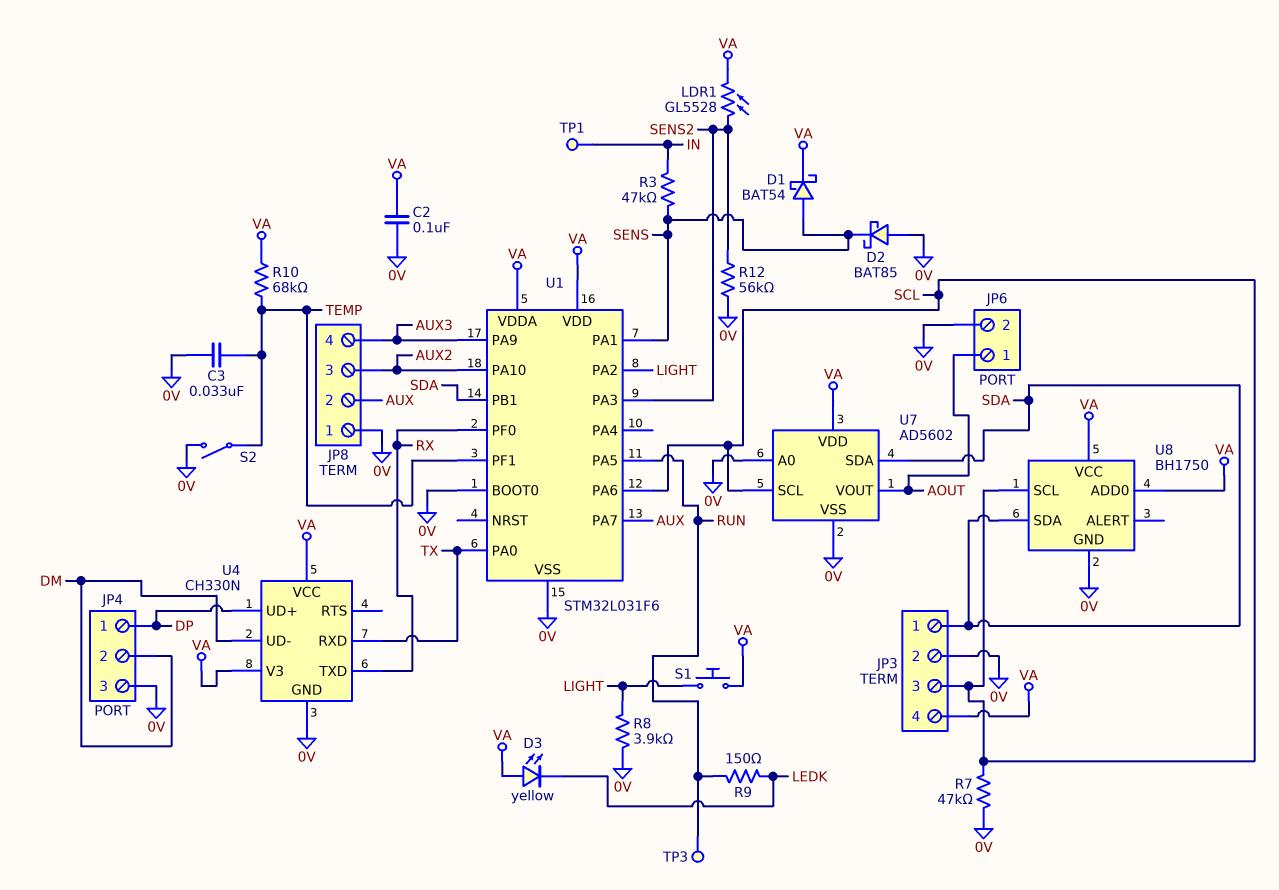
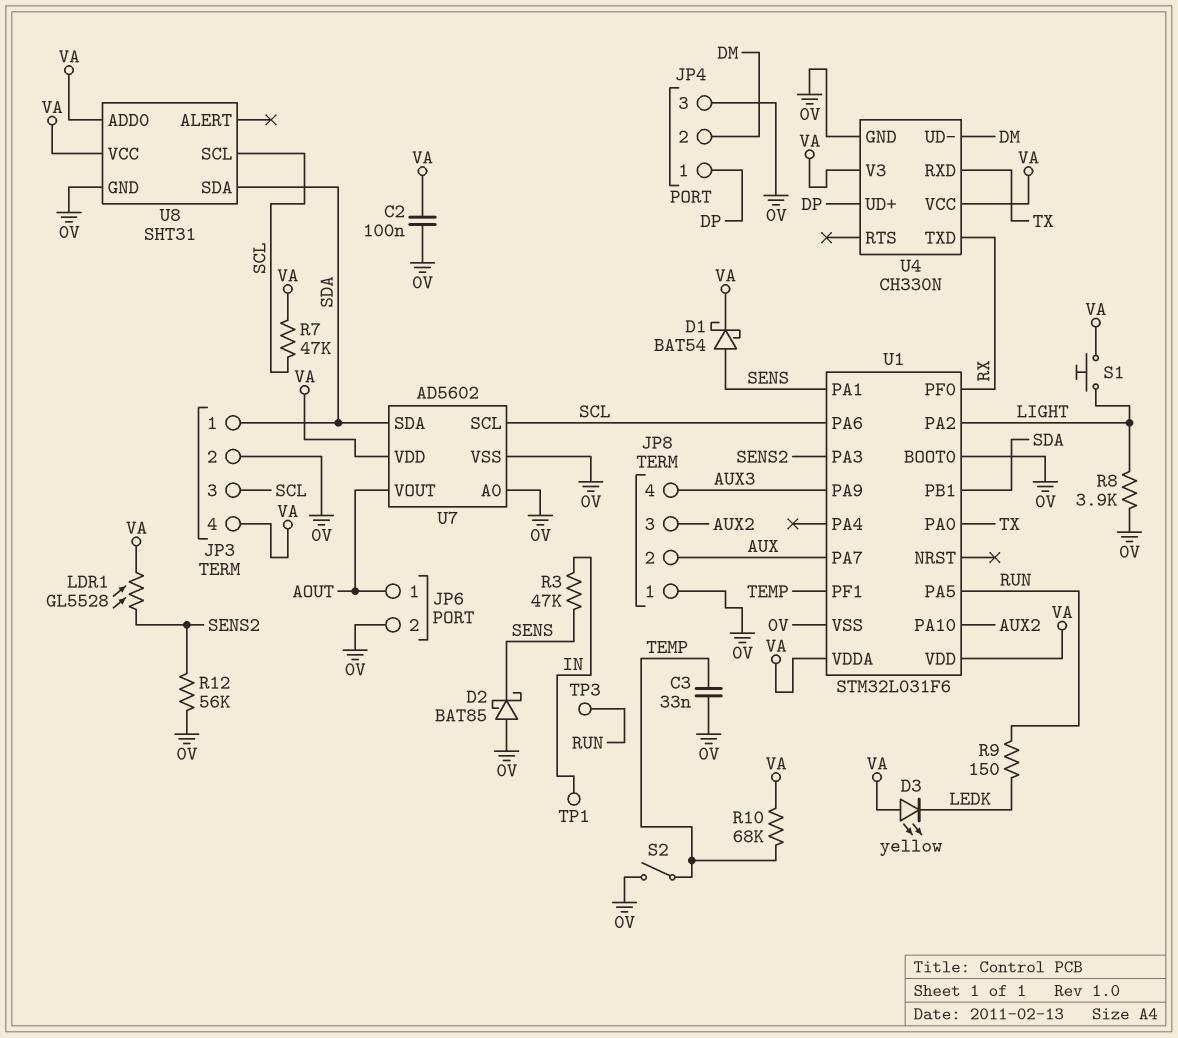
R7: 47k (0V, SCL) -> 47k (SCL, VA)
U8: BH1750 -> SHT31

